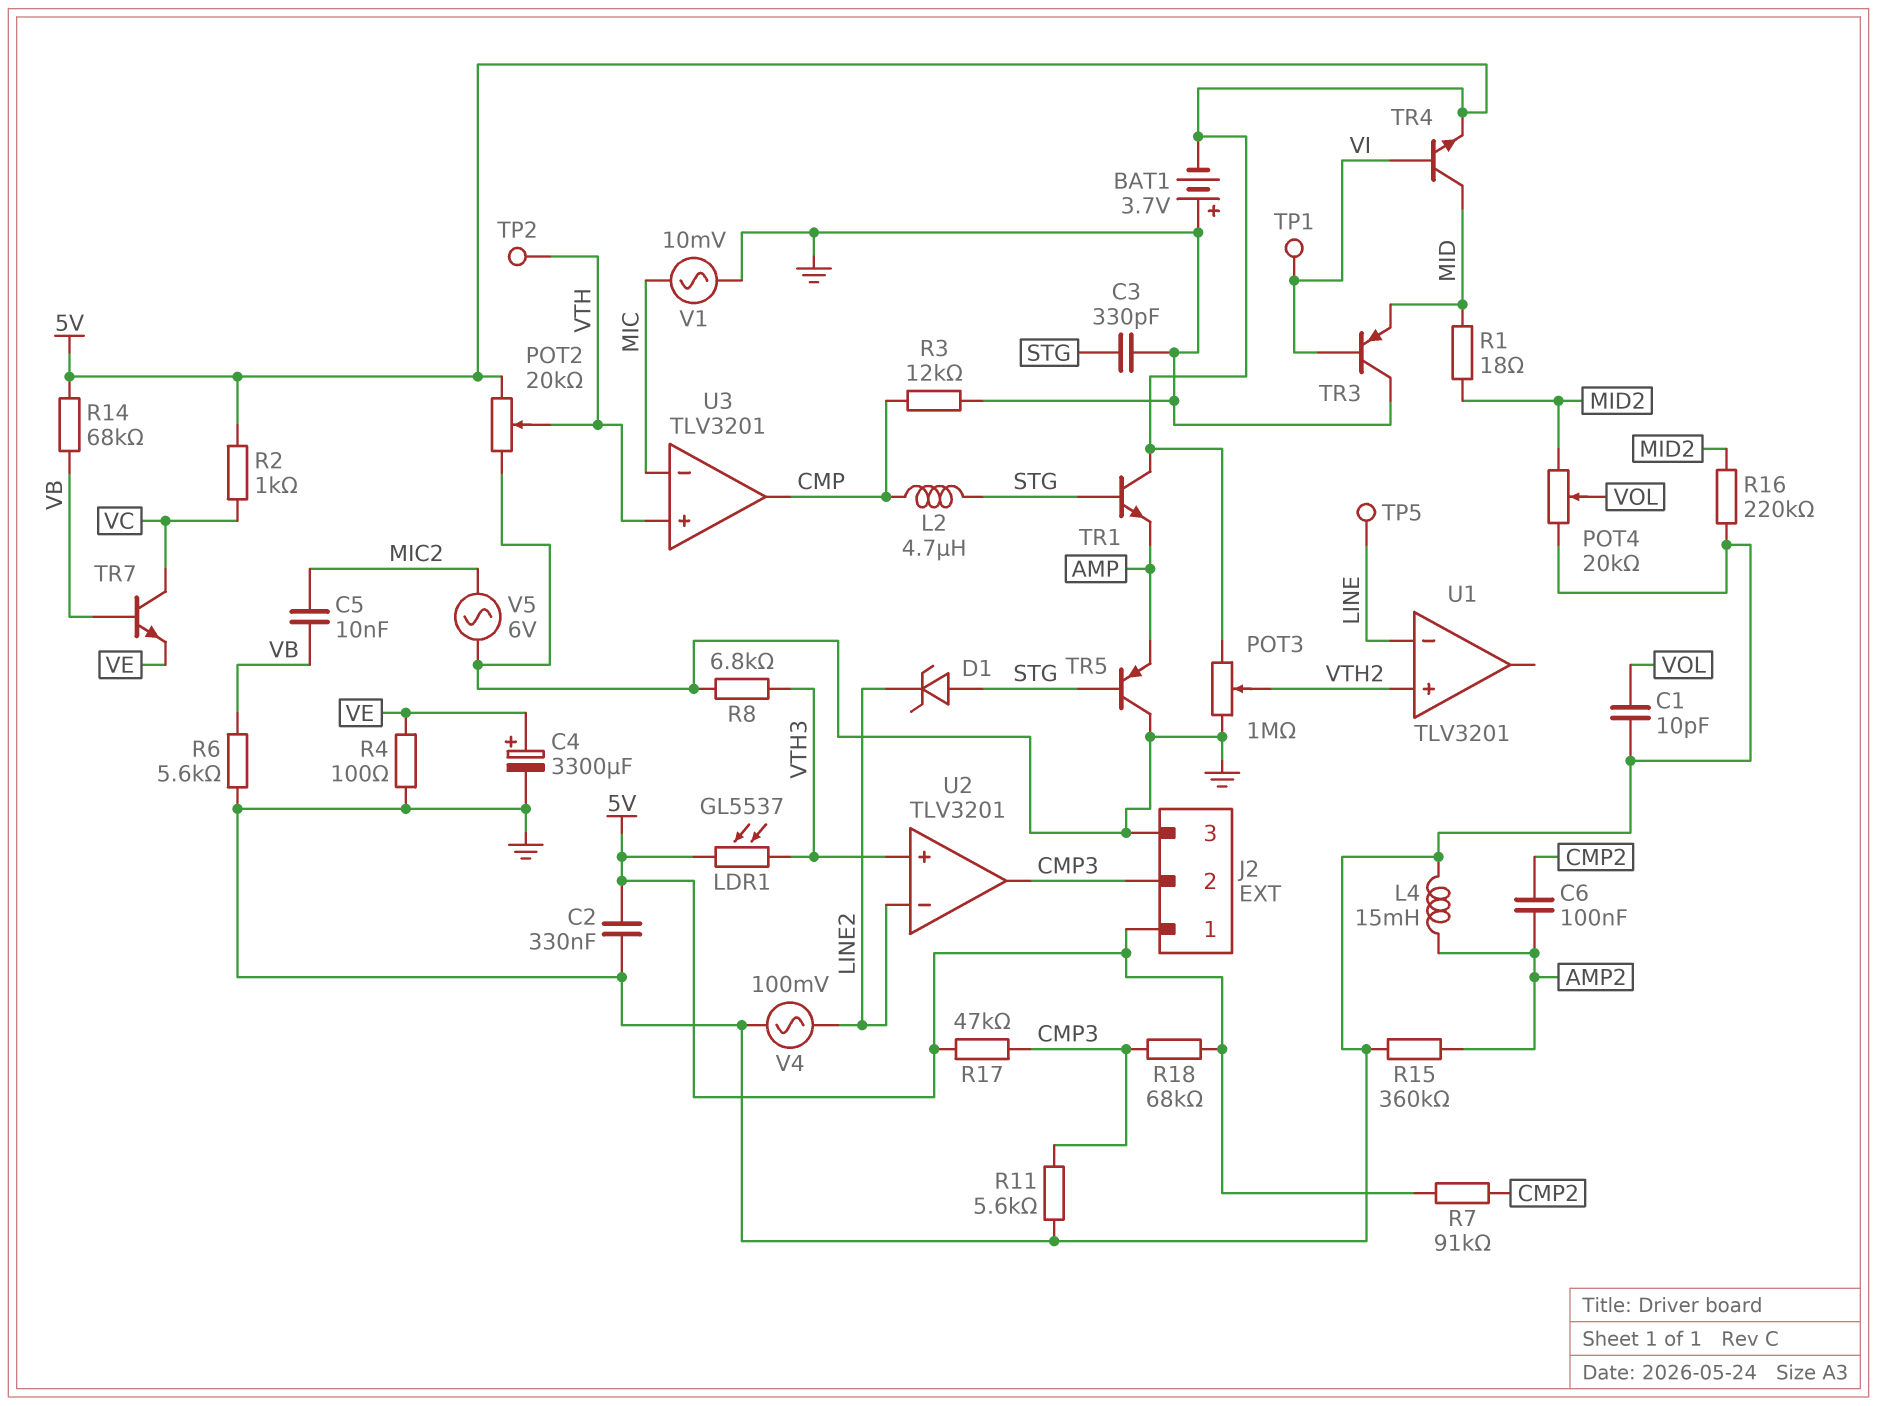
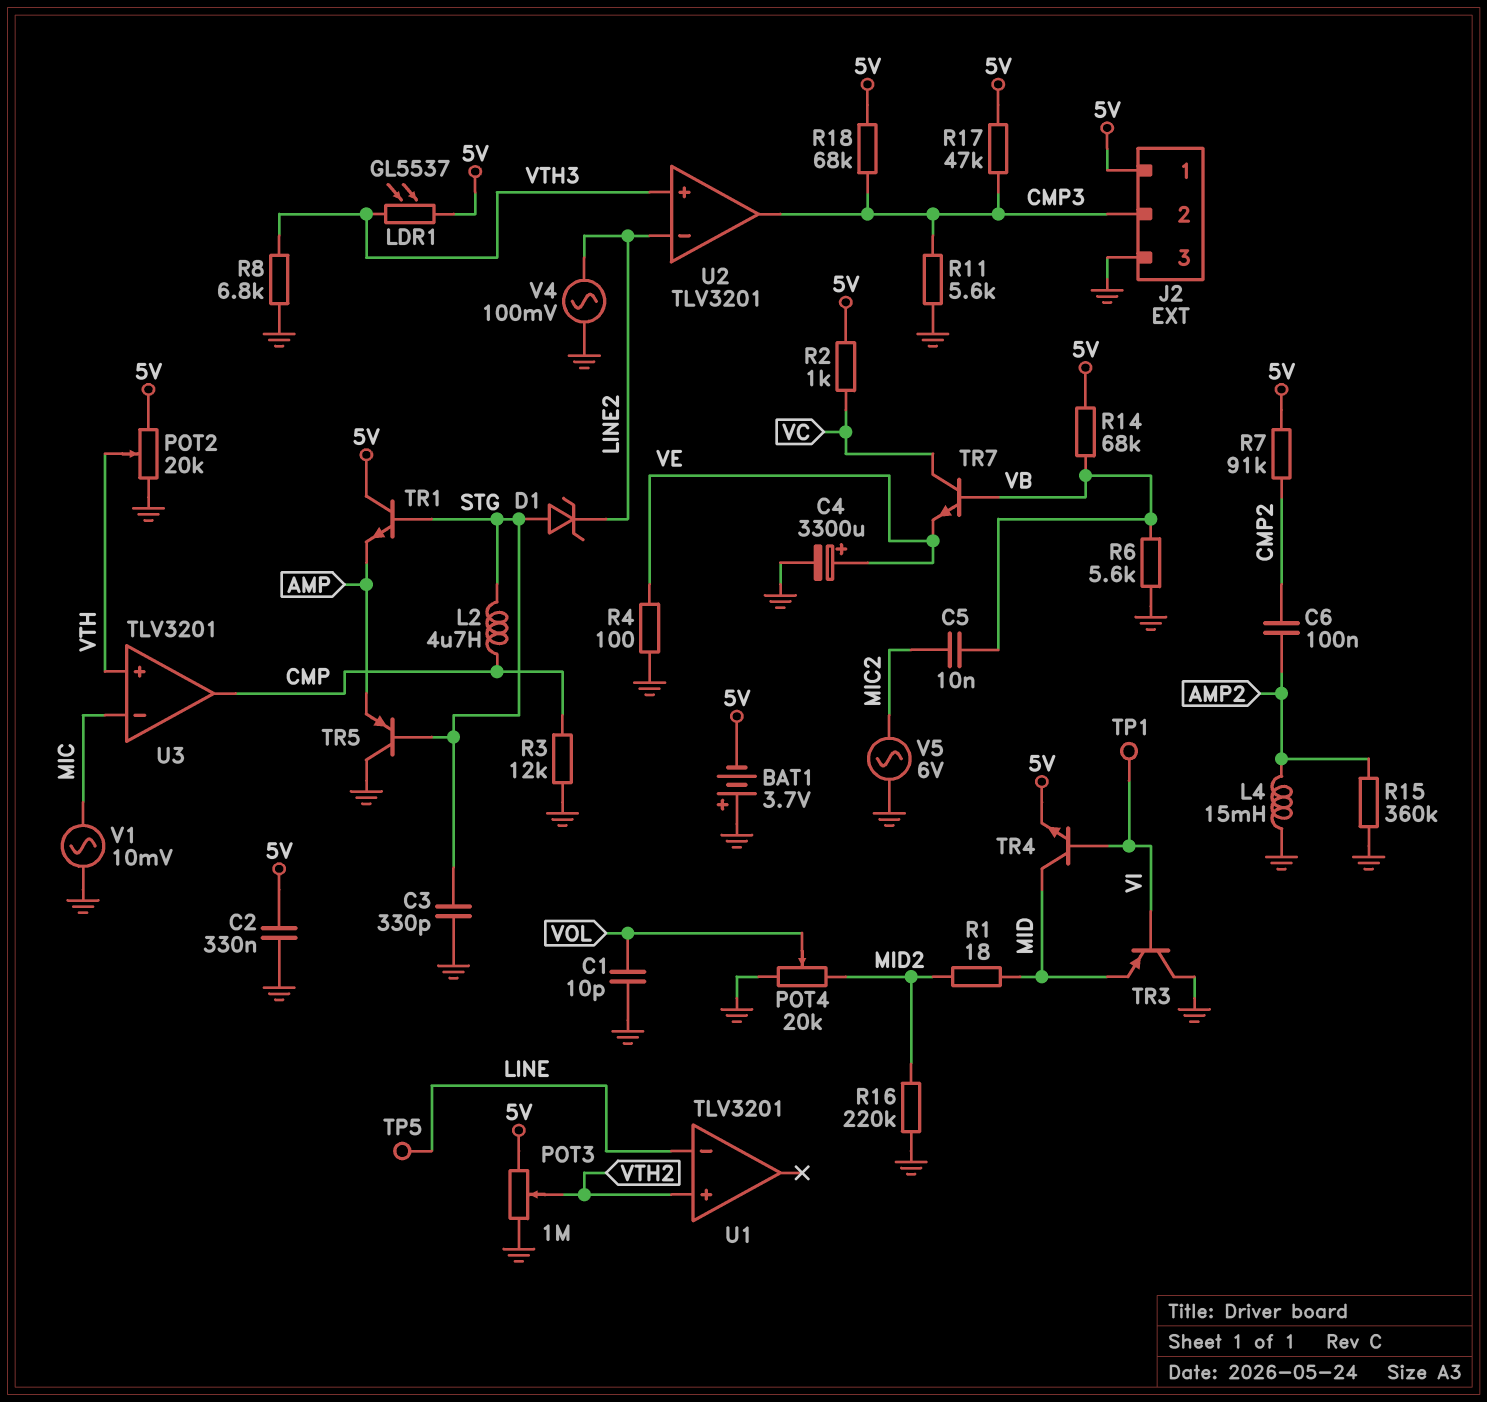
TP2: test point (VTH) -> none

